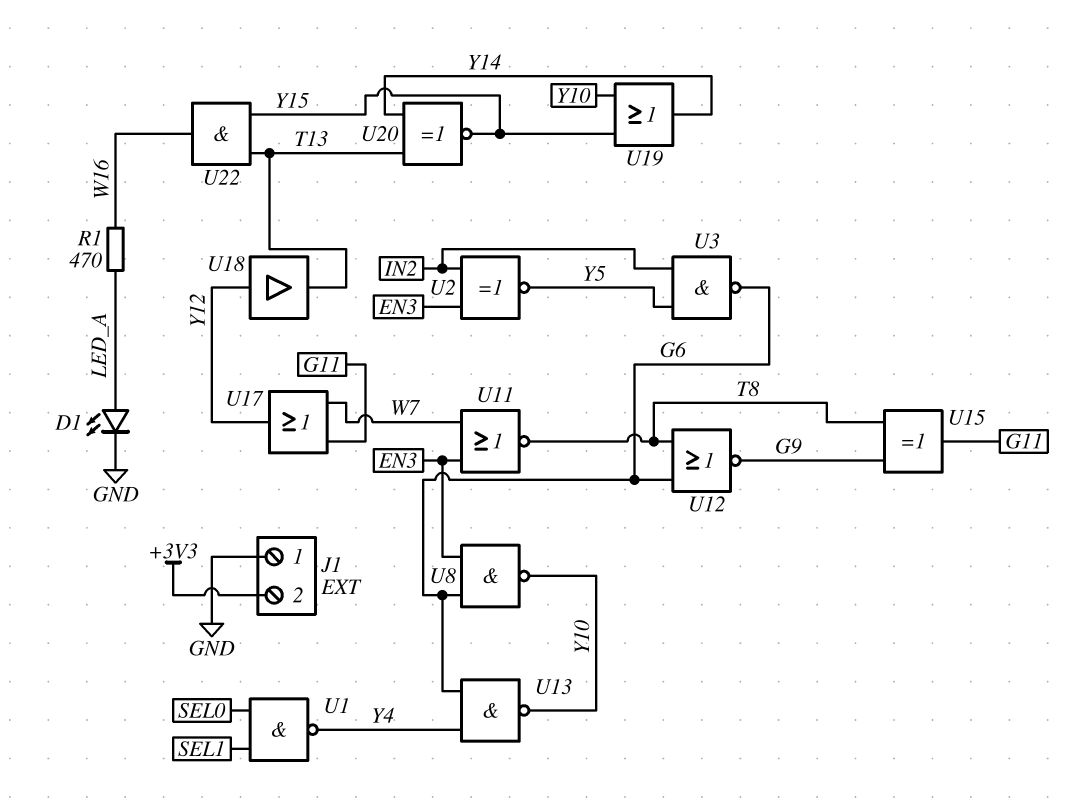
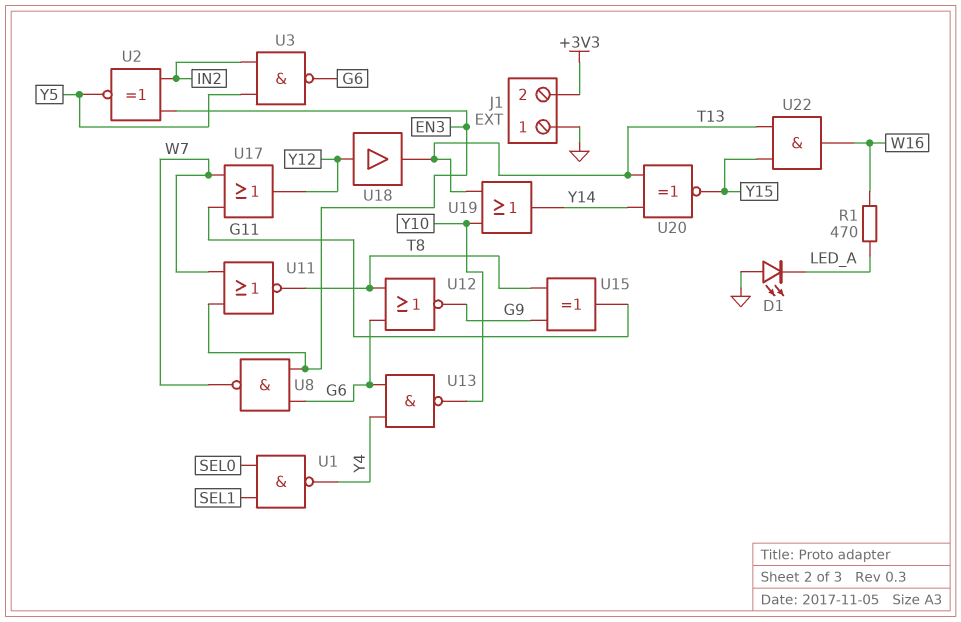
D1: LED (A LED_A, K GND) -> LED (A GND, K LED_A)
U8: NAND (in EN3, in G6, out Y10) -> NAND (in EN3, in G6, out W7)
U19: OR (in Y10, in Y15, out Y14) -> OR (in T13, in Y10, out Y14)

